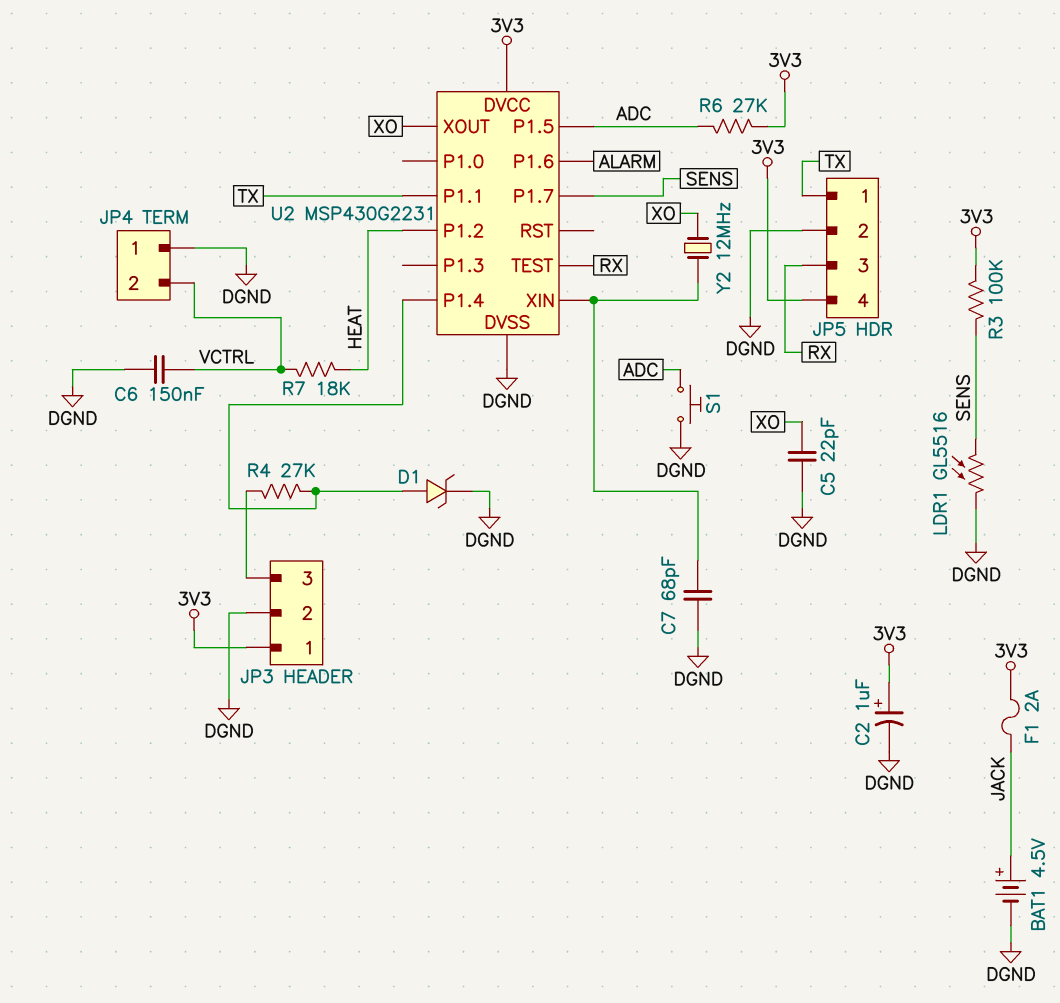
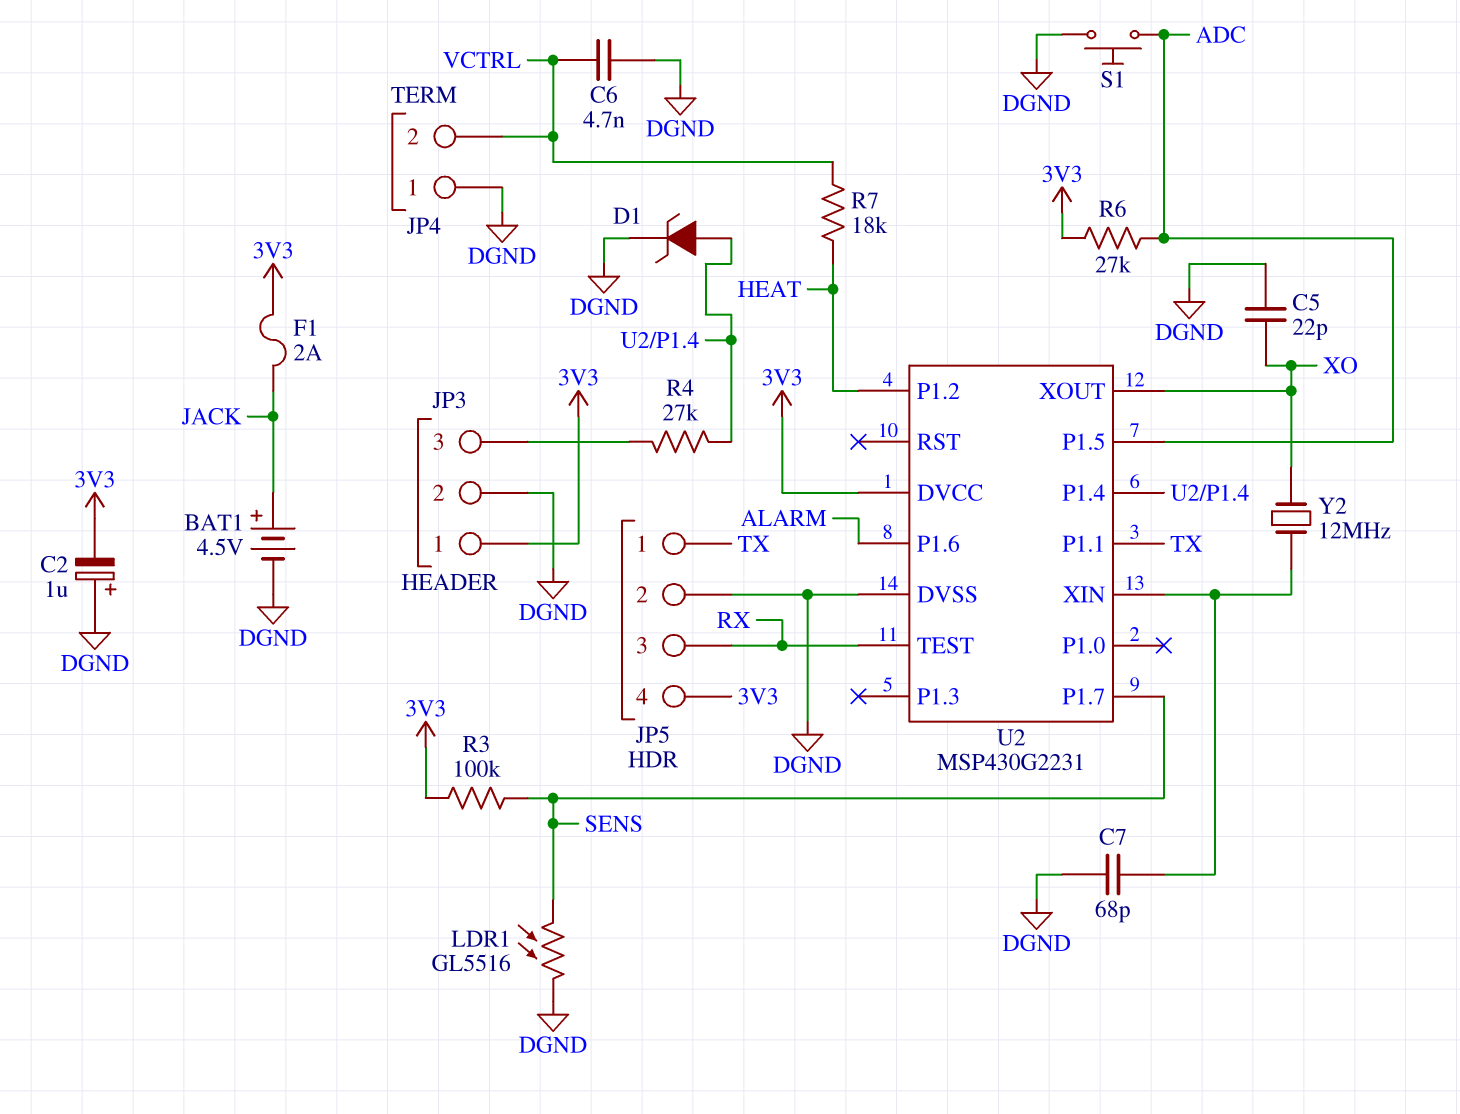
C2: 1uF (plus 3V3, minus DGND) -> 1uF (plus DGND, minus 3V3)
C6: 150nF (DGND, VCTRL) -> 4.7nF (DGND, VCTRL)

